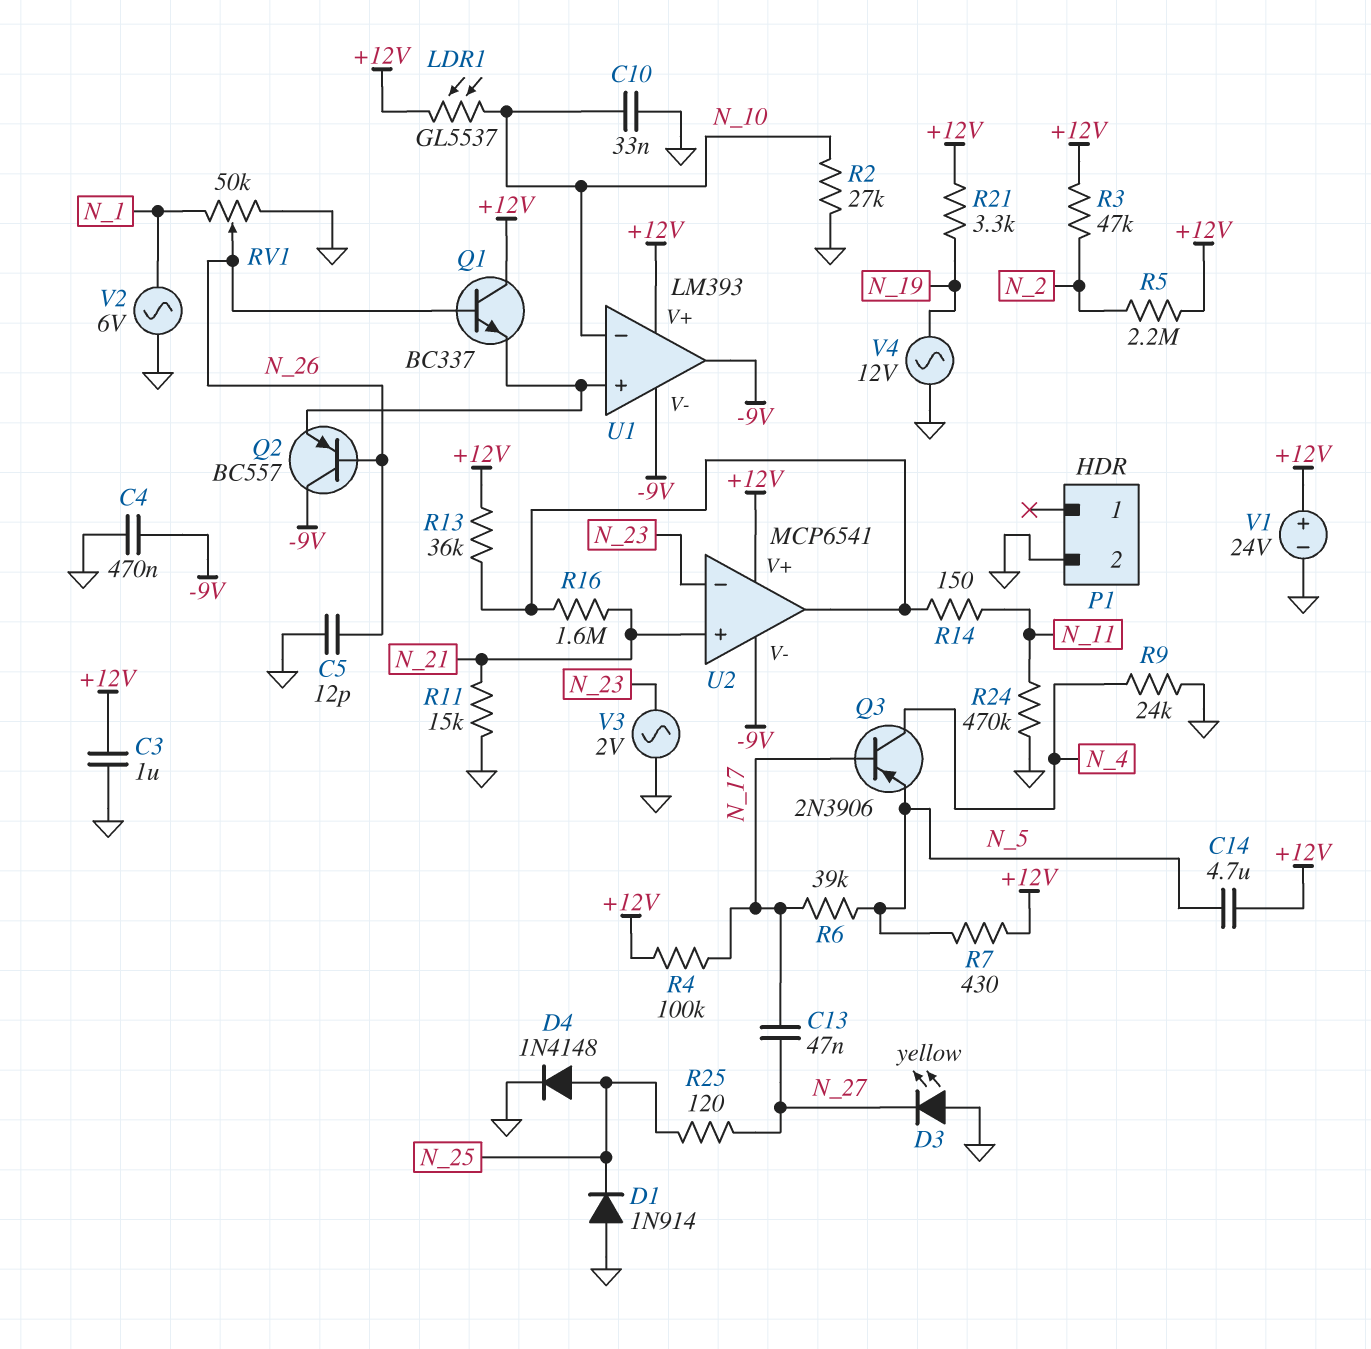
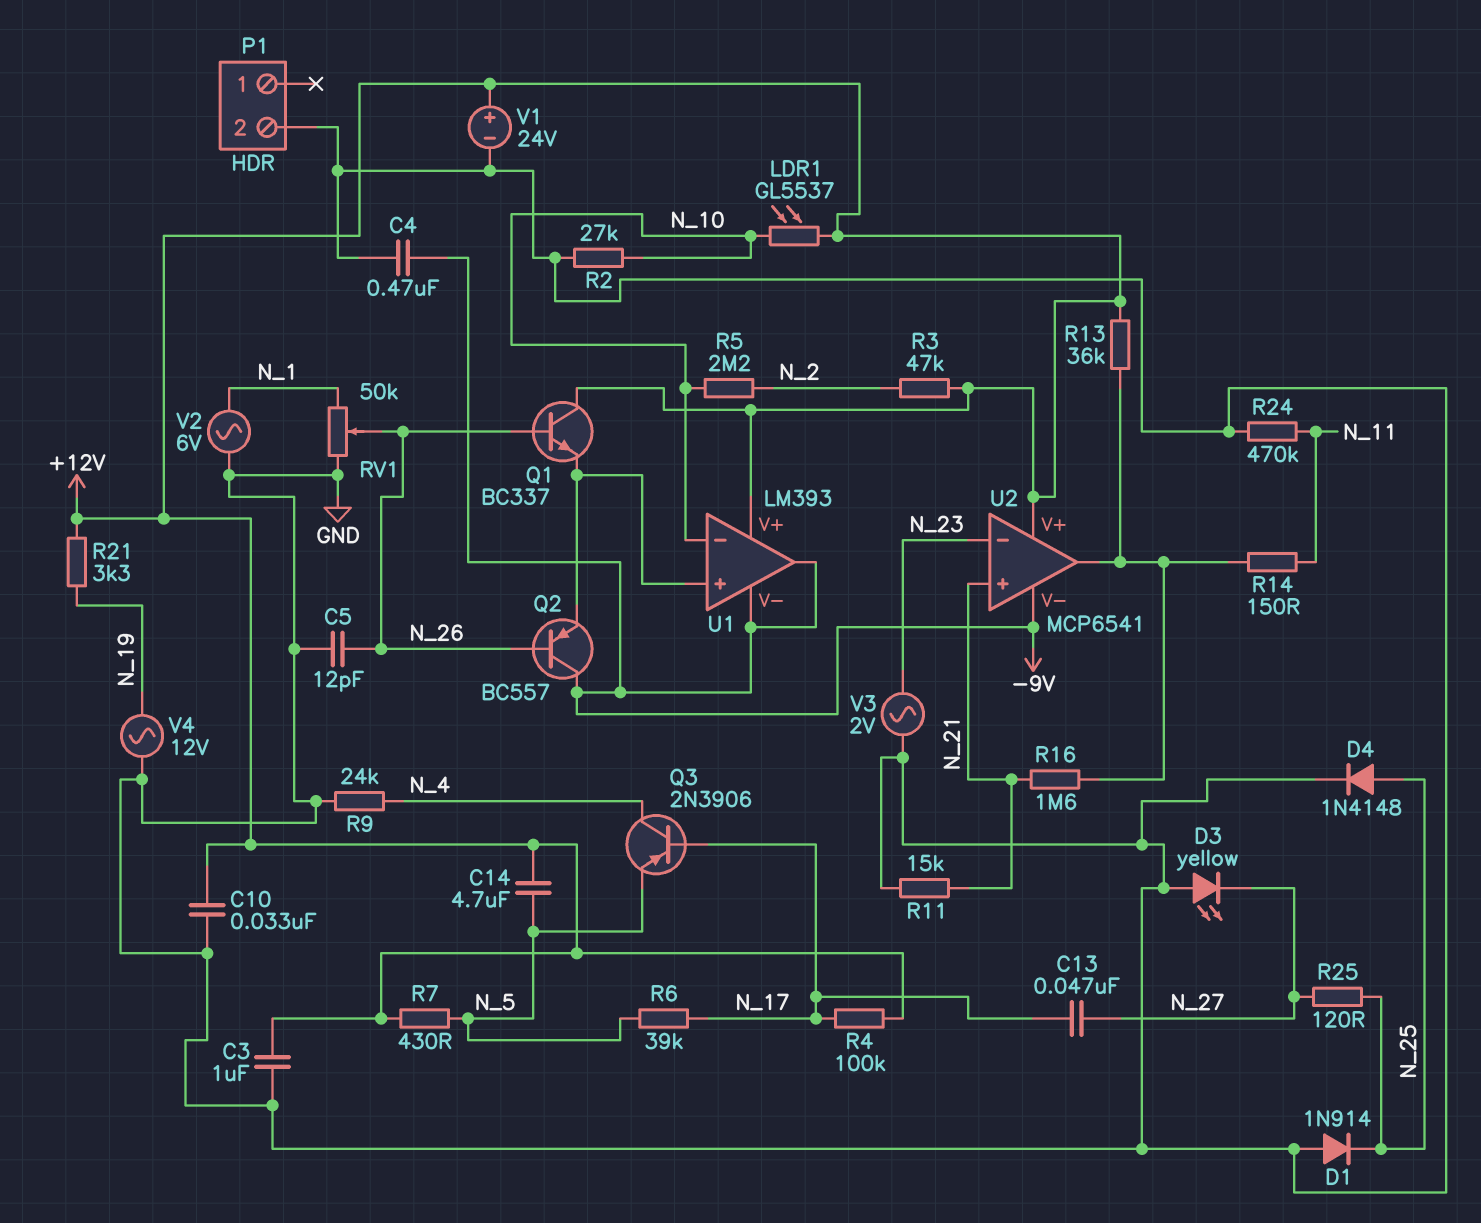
C10: 33nF (GND, N_10) -> 33nF (+12V, GND)
R5: 2.2M (+12V, N_2) -> 2.2M (N_2, N_10)

